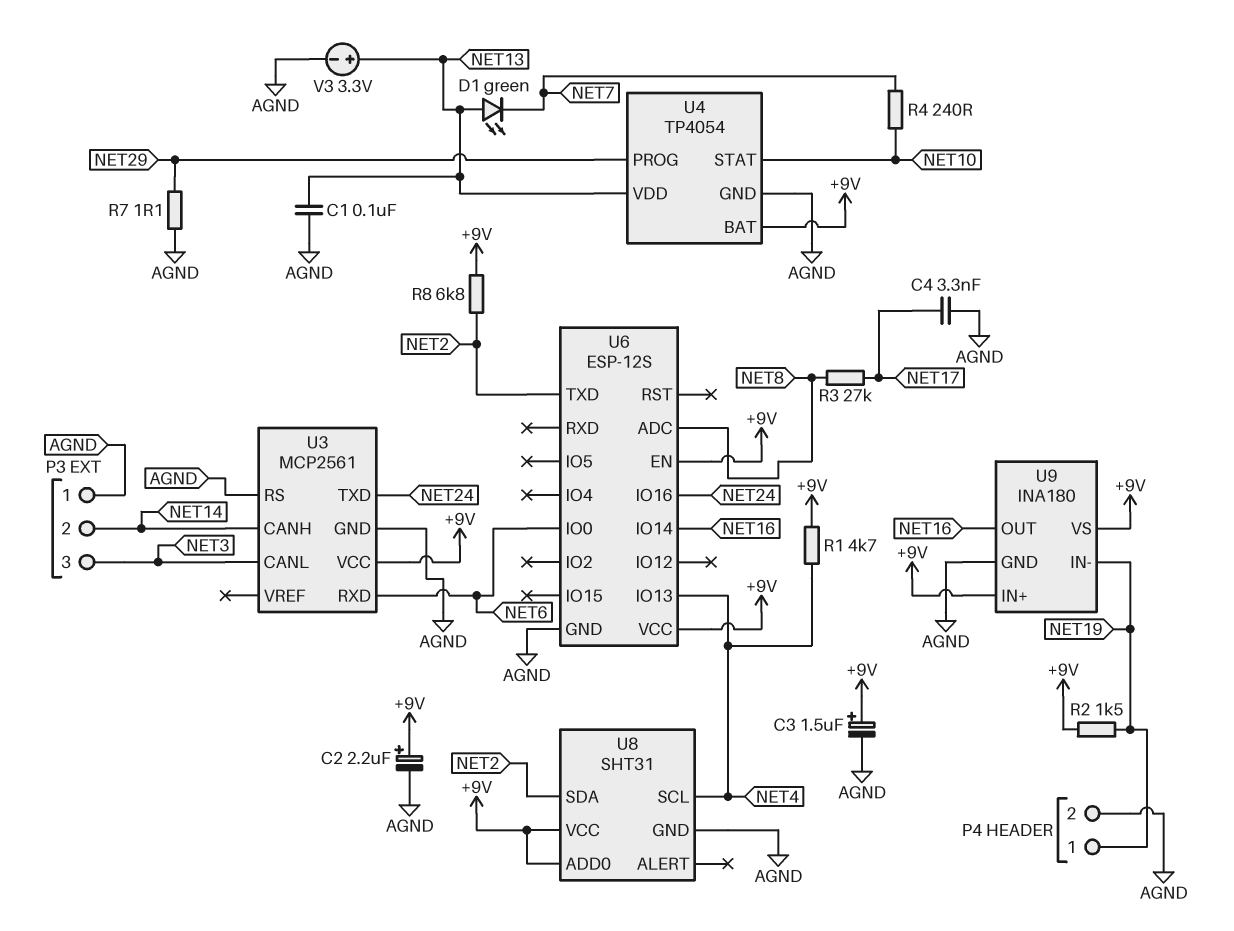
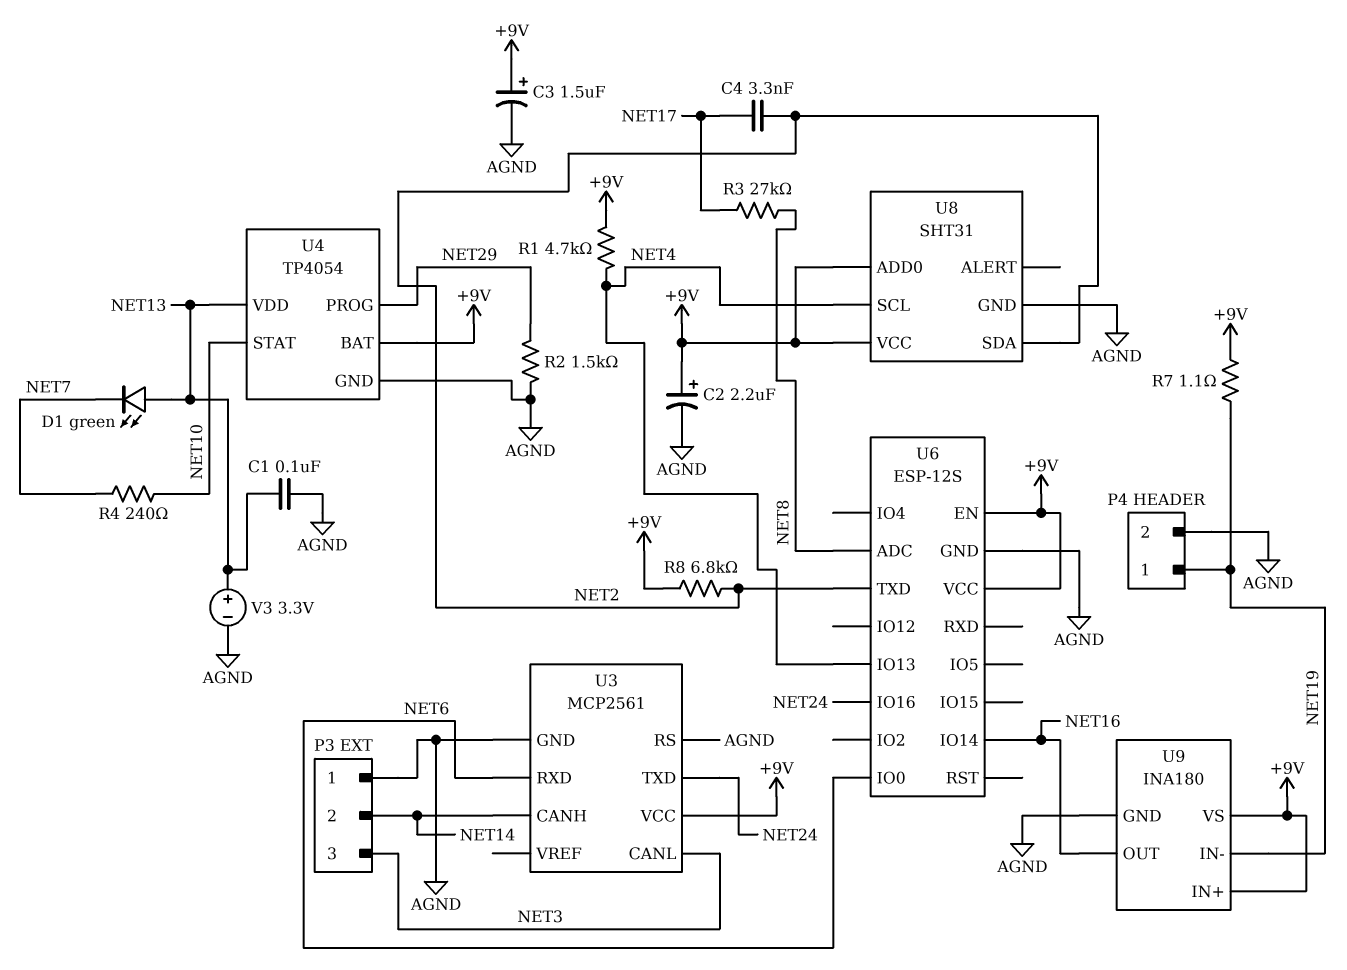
C4: 3.3nF (AGND, NET17) -> 3.3nF (NET2, NET17)
R2: 1.5k (+9V, NET19) -> 1.5k (AGND, NET29)
R7: 1.1 (AGND, NET29) -> 1.1 (+9V, NET19)

